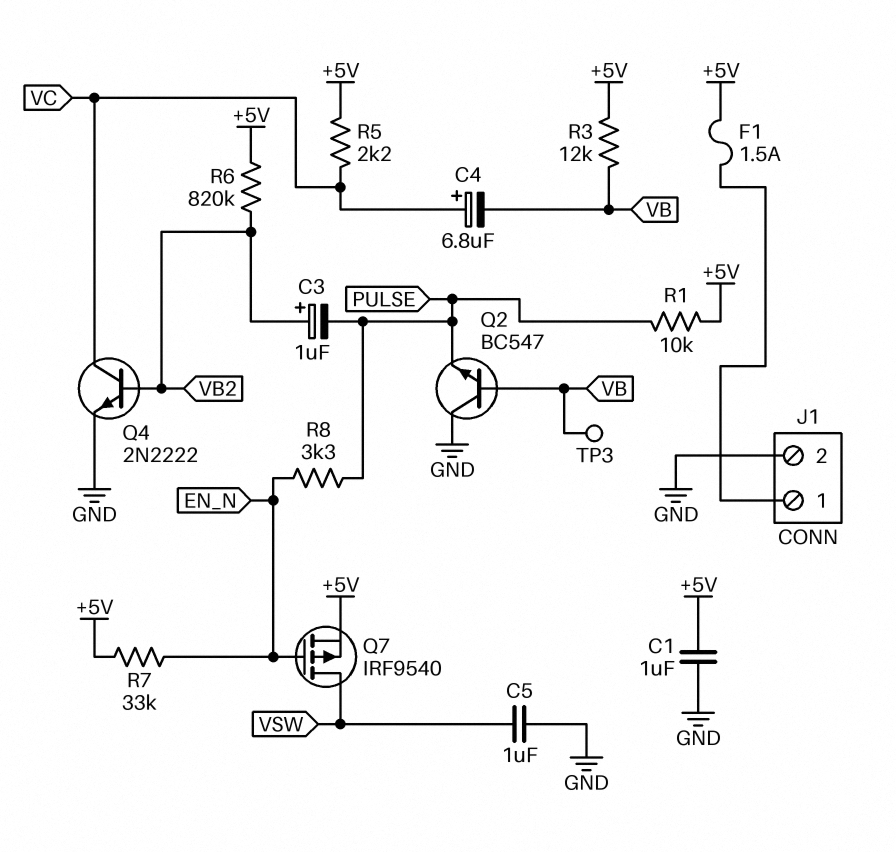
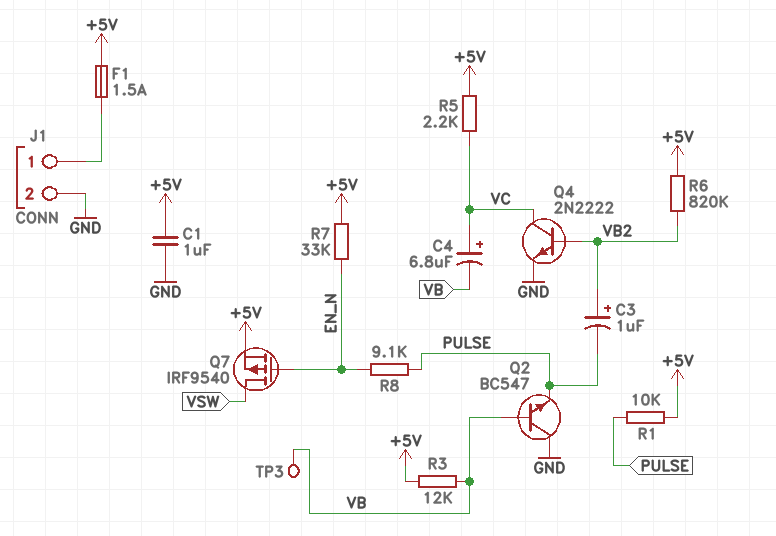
C5: 1uF (GND, VSW) -> none
R8: 3.3k (EN_N, PULSE) -> 9.1k (EN_N, PULSE)

